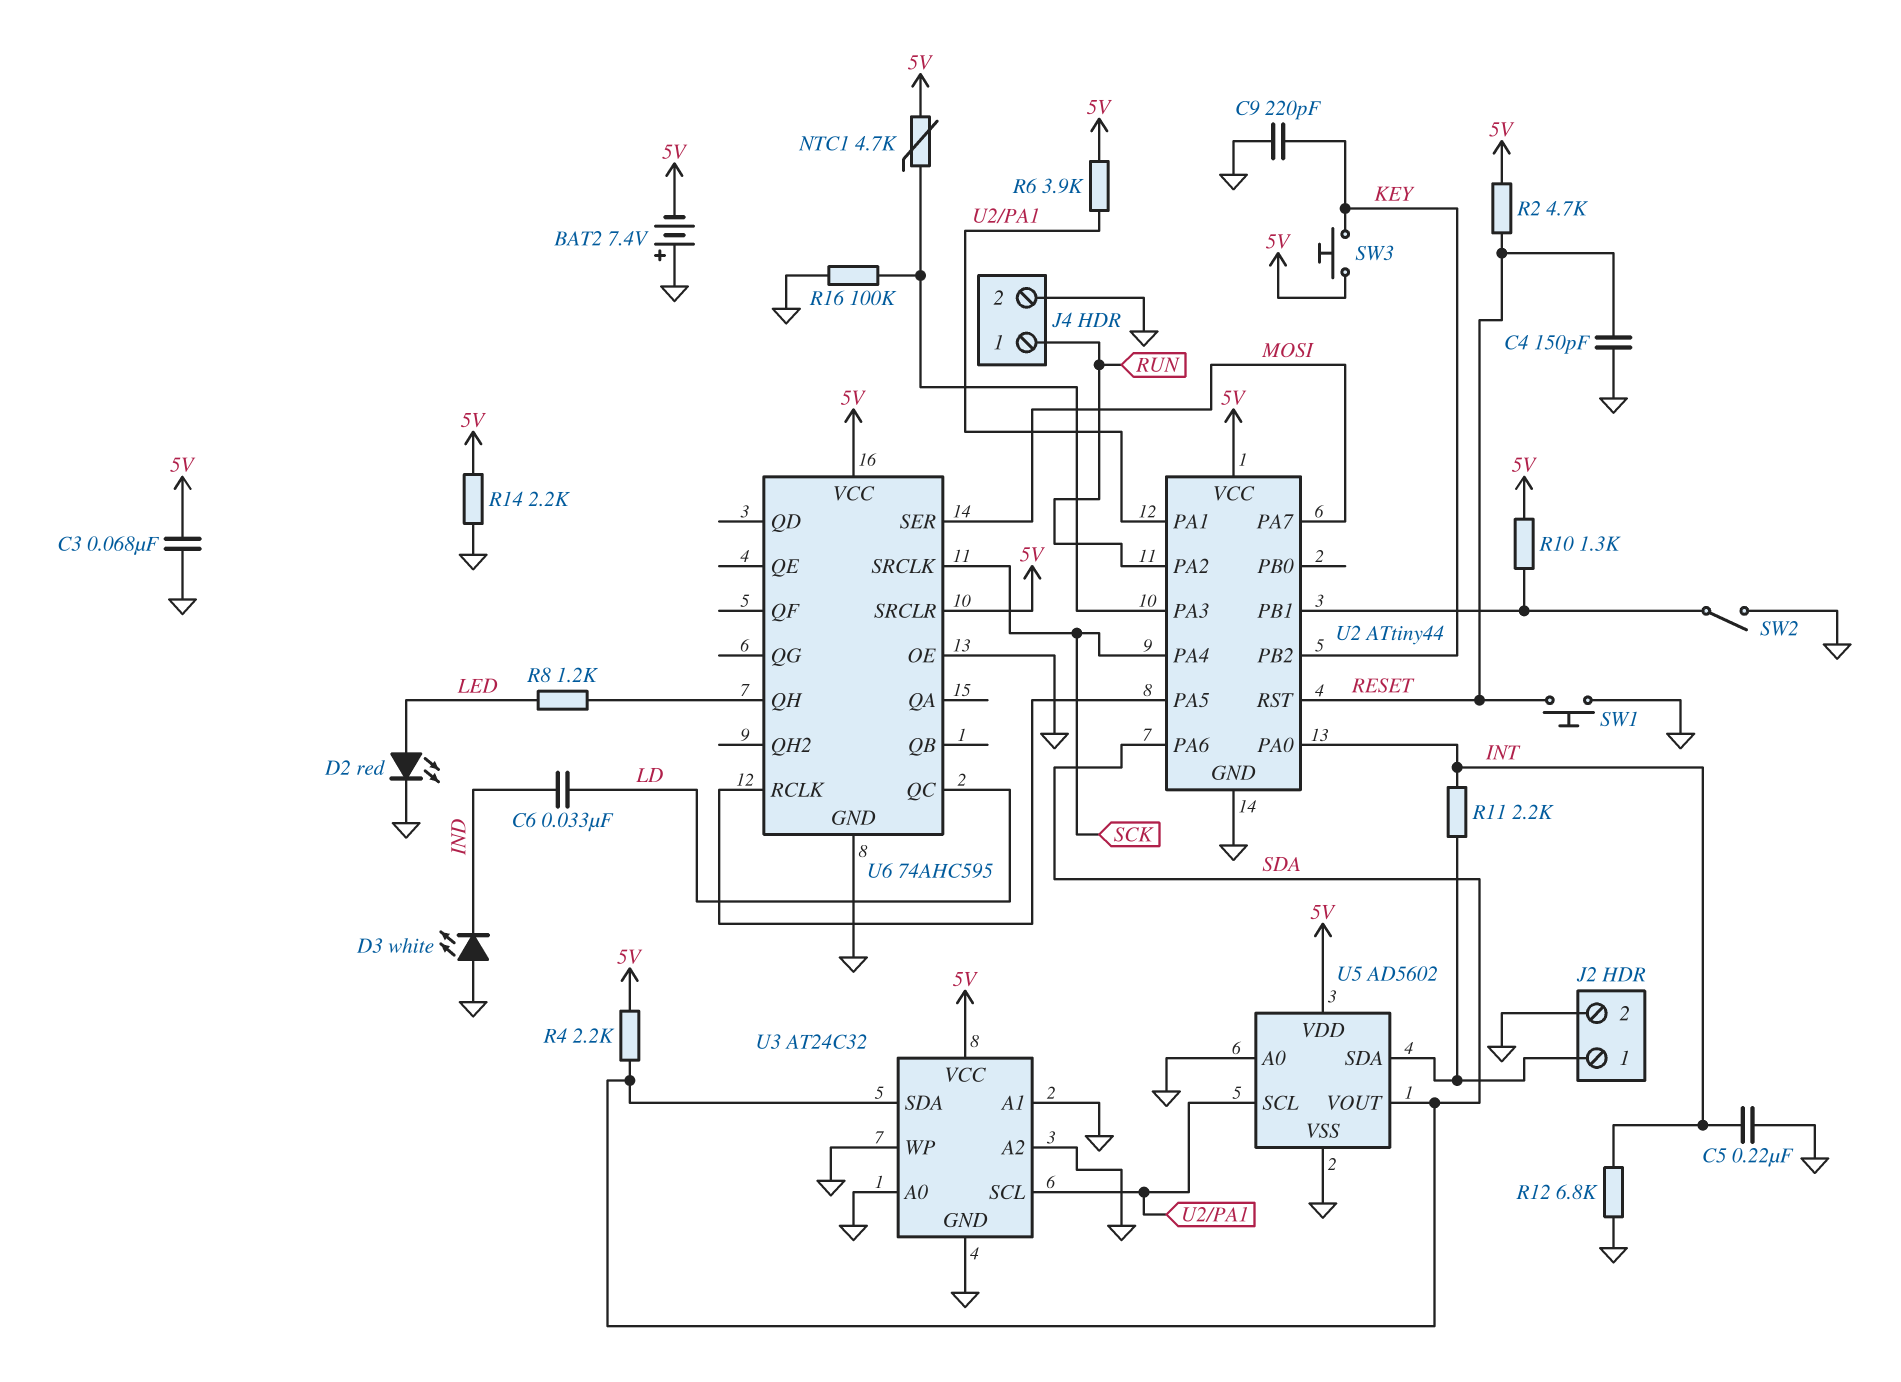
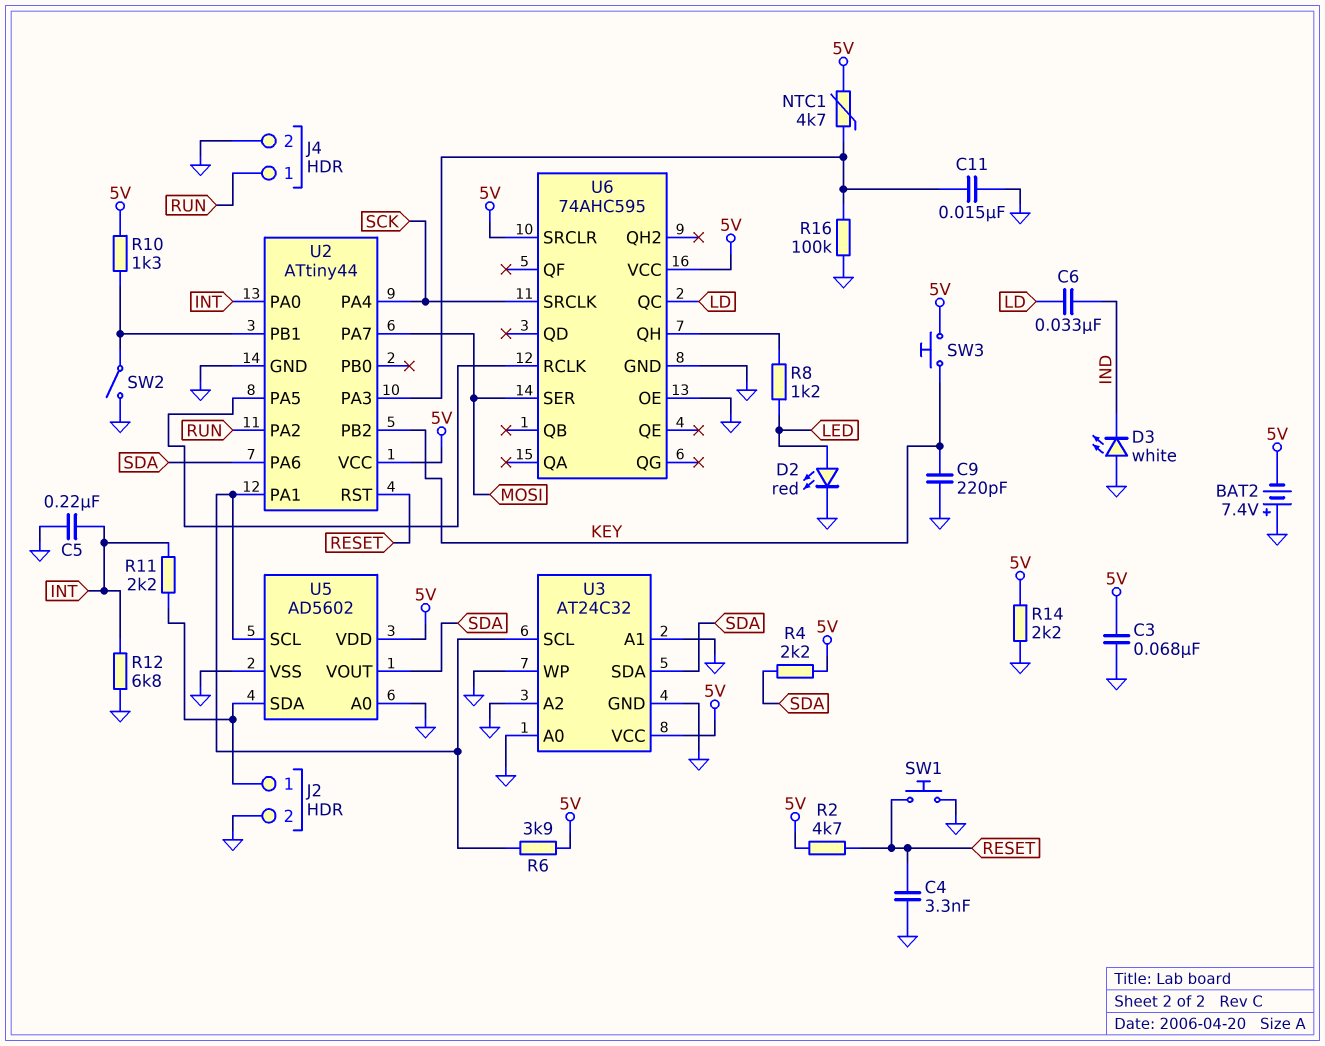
C4: 150pF (GND, RESET) -> 3.3nF (GND, RESET)
C11: none -> 15nF (GND, U2/PA3)

